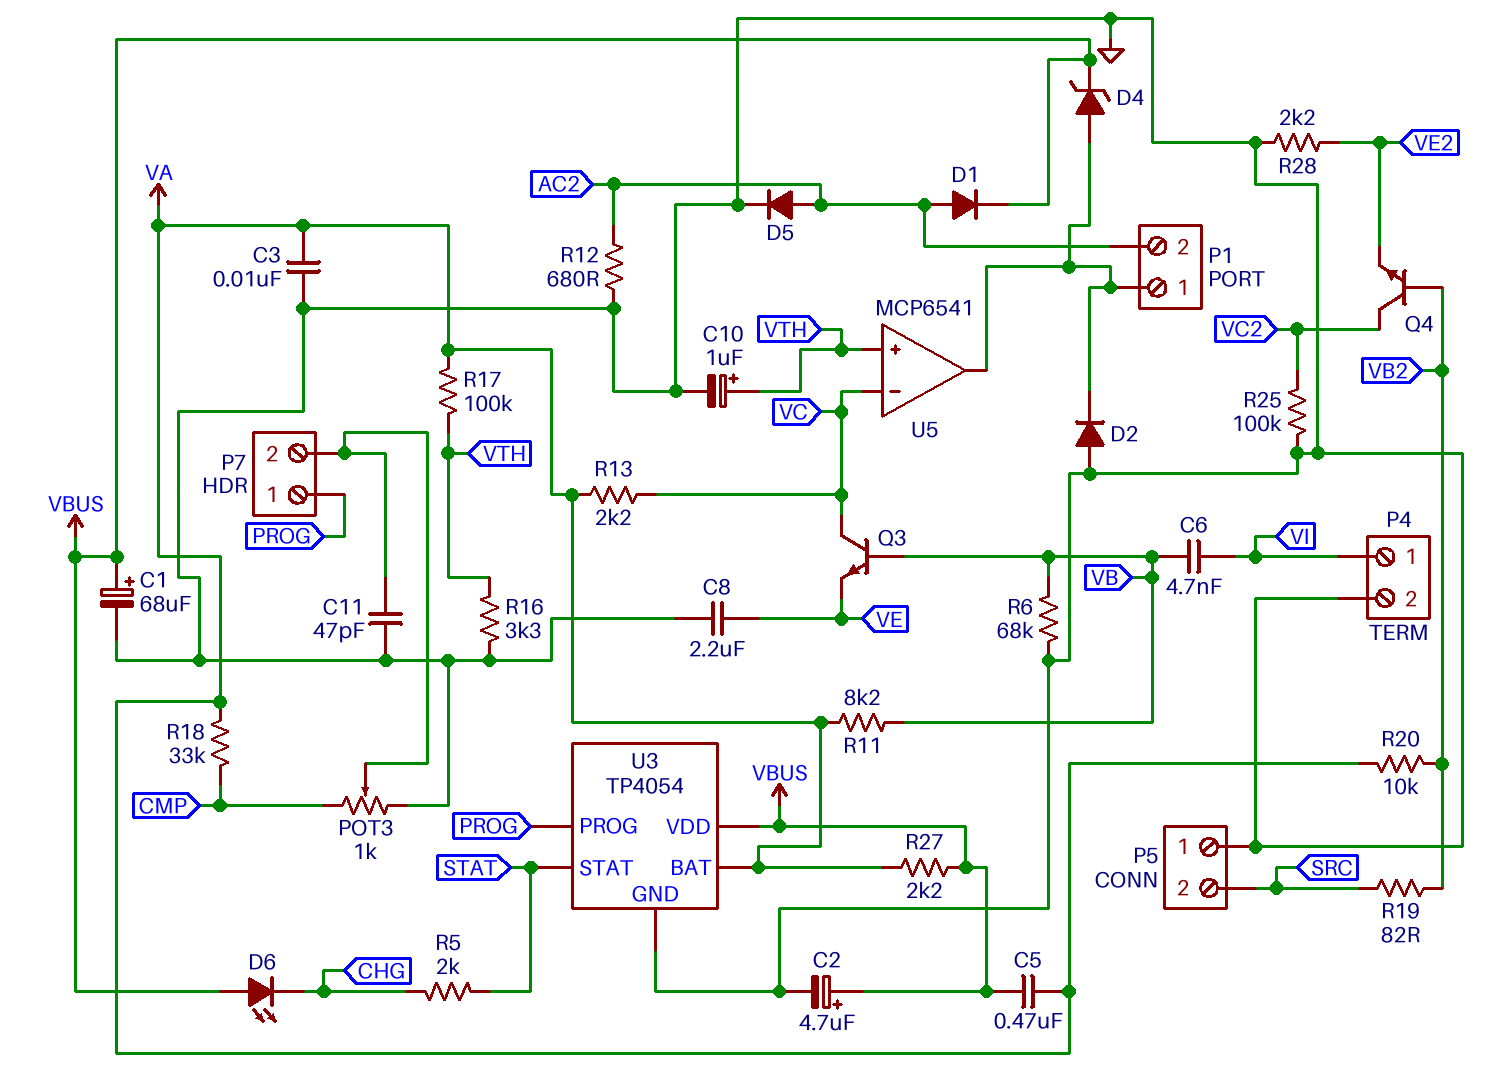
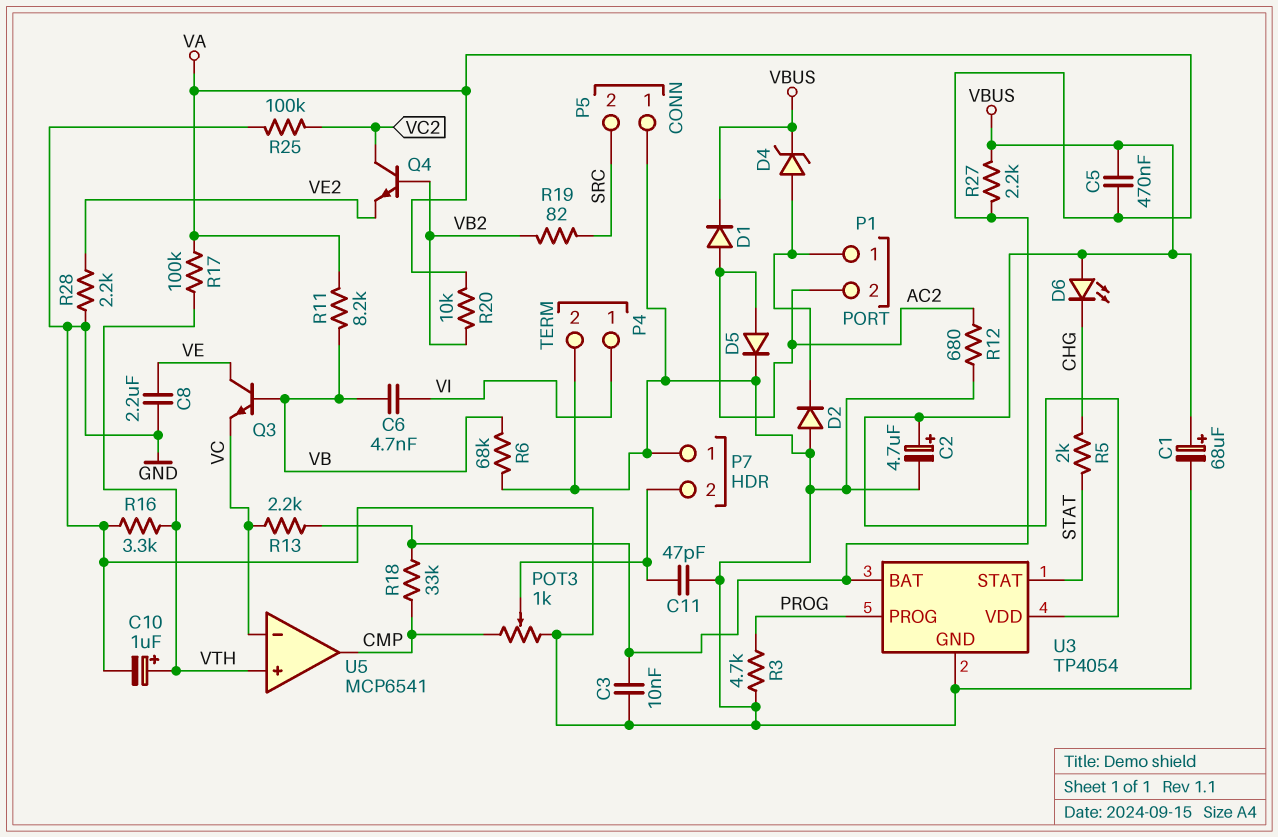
P7 pin 1: PROG -> GND
Q3: NPN (B VB, C VC, E VE) -> NPN (B VB, C VE, E VC)
R3: none -> 4.7k (GND, PROG)
U5 pin out: P1/1 -> CMP

